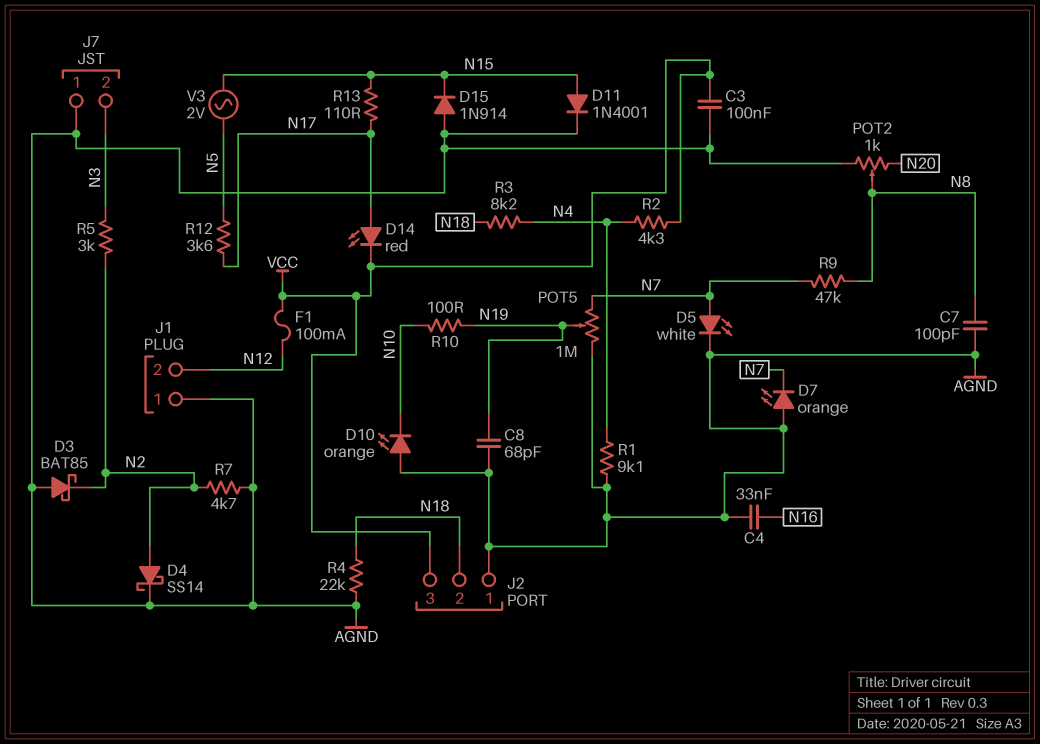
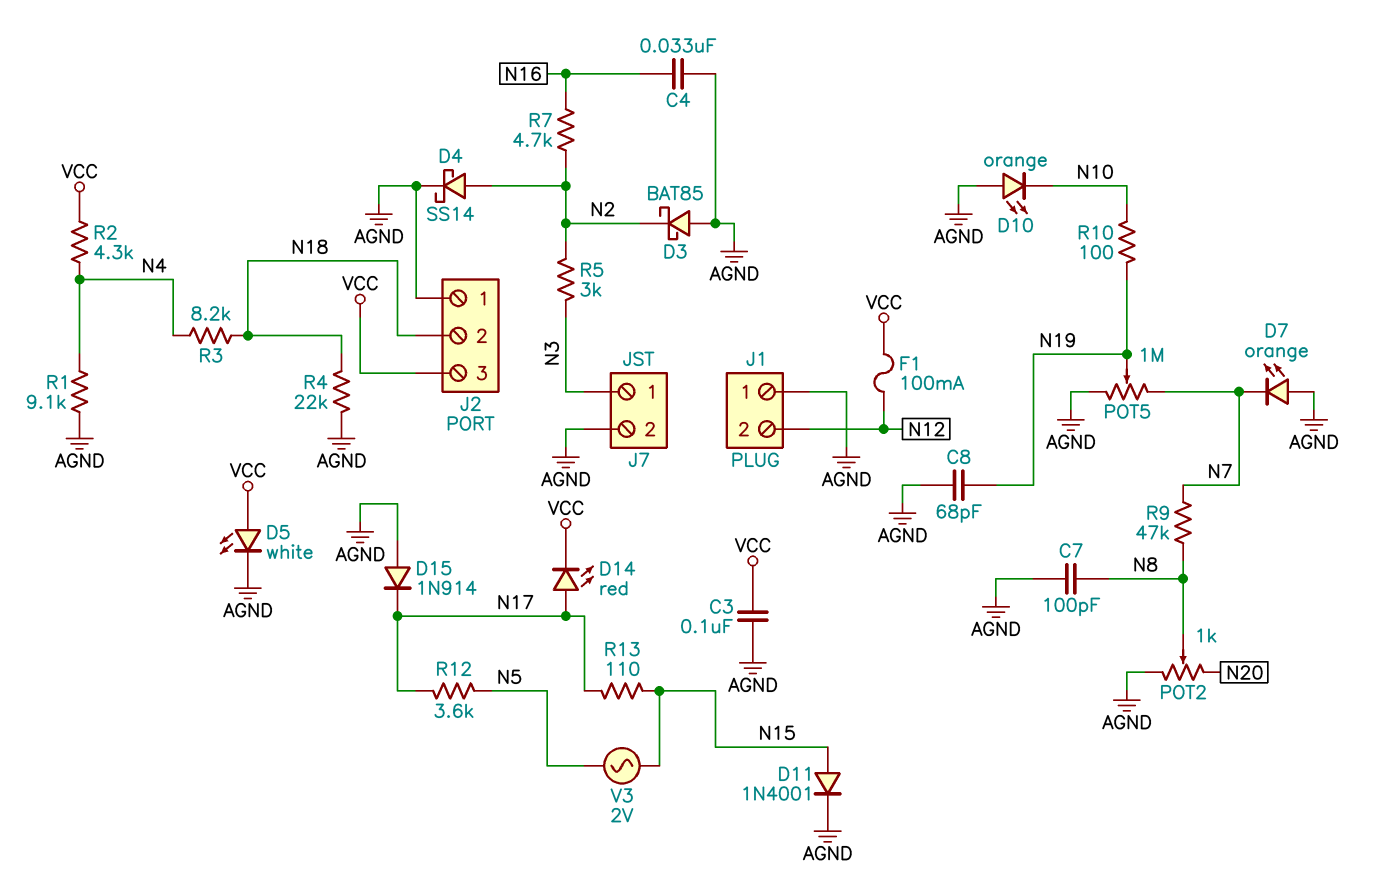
D5: LED white (A N7, K AGND) -> LED white (A VCC, K AGND)
D15: diode 1N914 (A AGND, K N15) -> diode 1N914 (A AGND, K N17)
J7 pin 1: AGND -> N3
J7 pin 2: N3 -> AGND
R7: 4.7k (AGND, N2) -> 4.7k (N2, N16)

